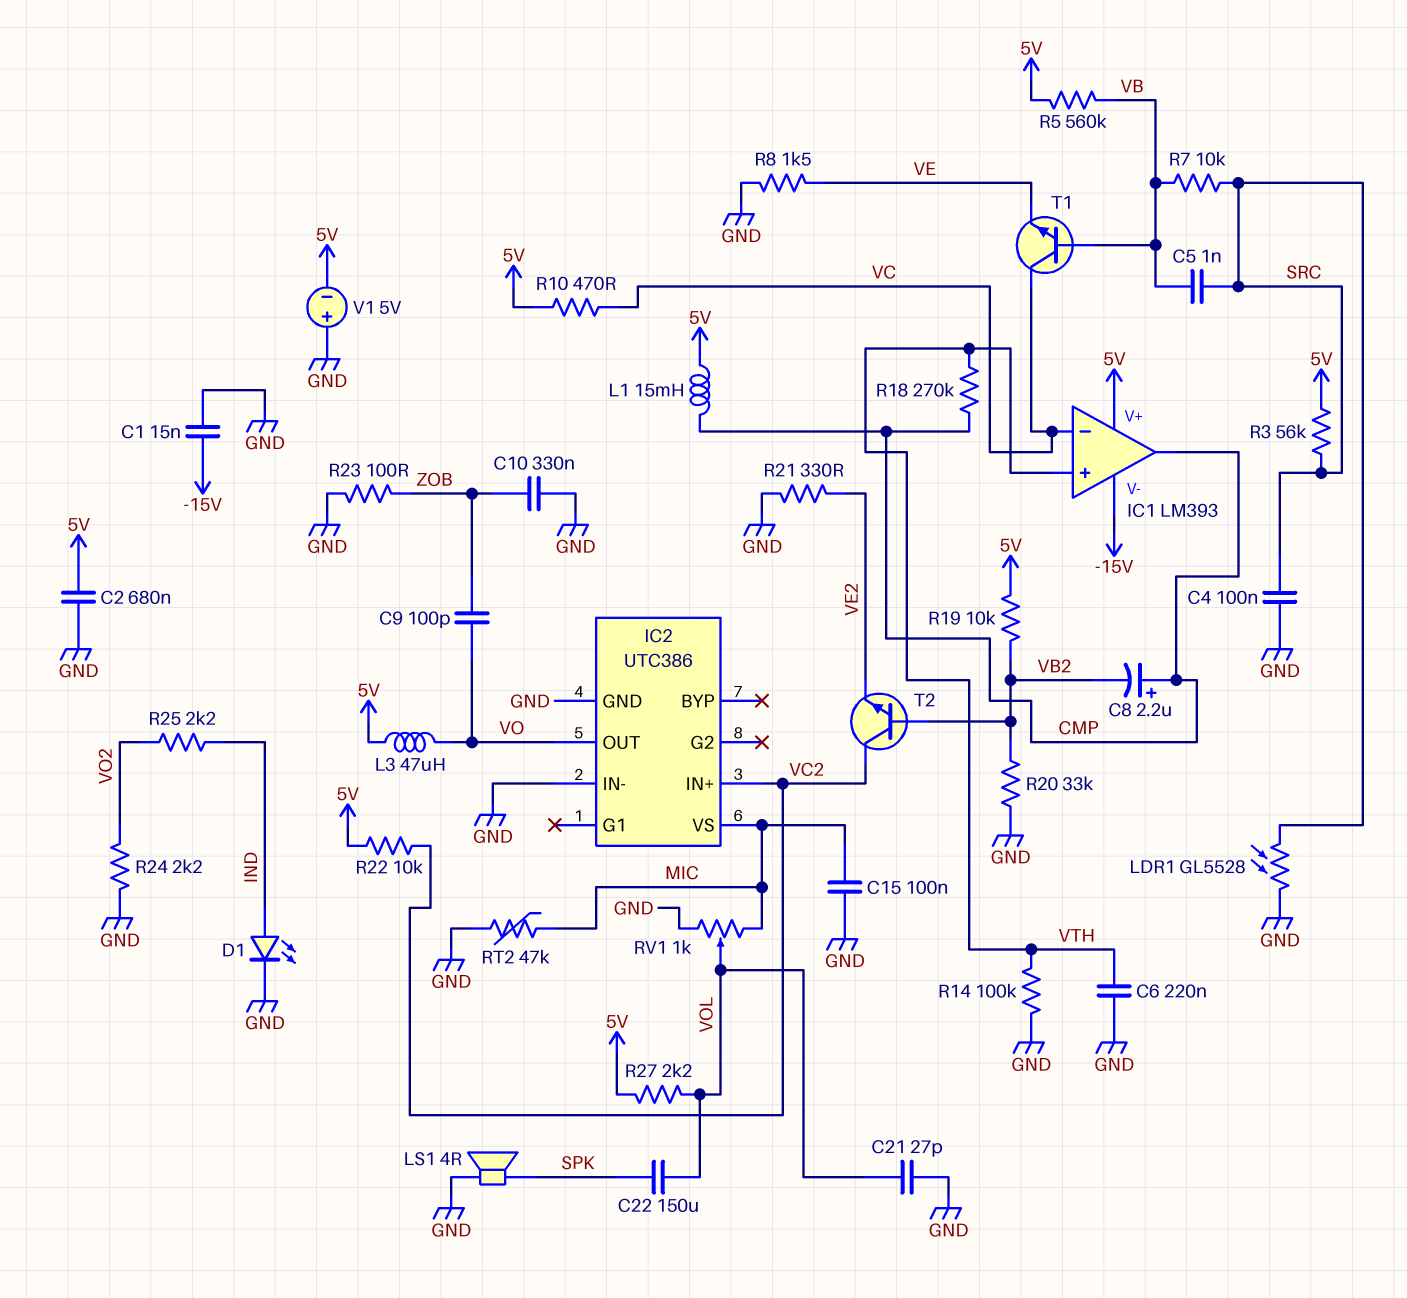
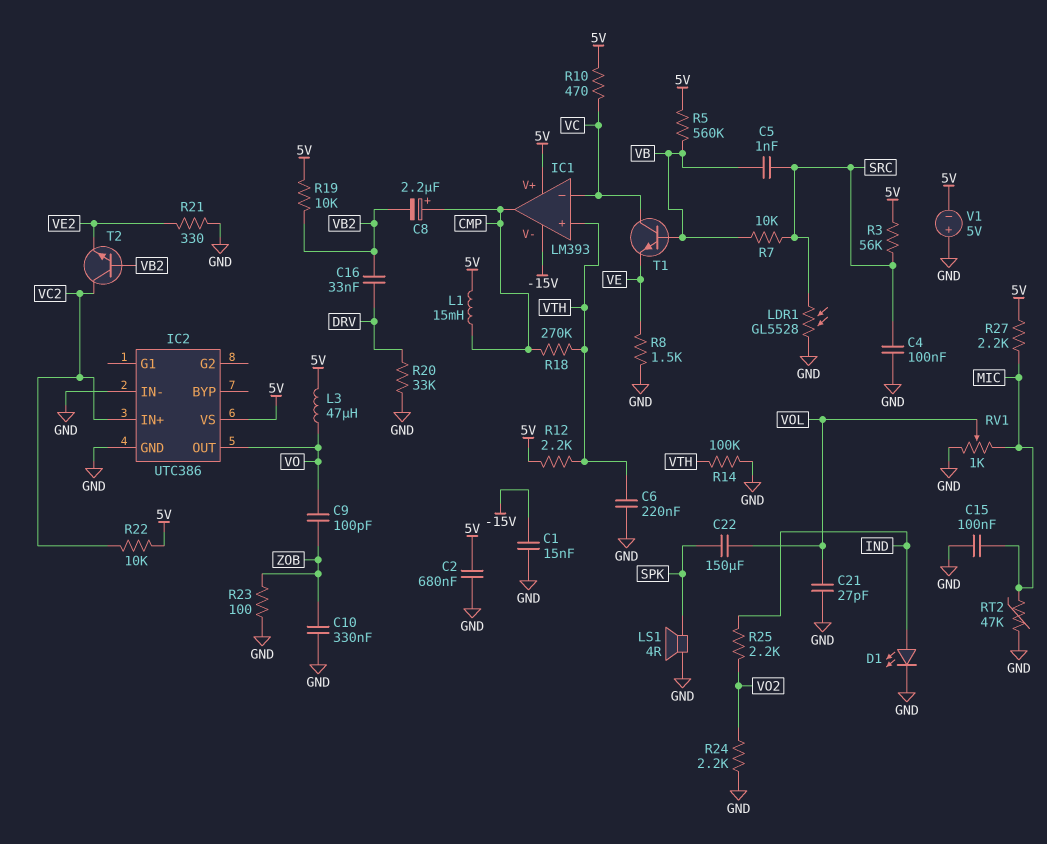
C16: none -> 33nF (DRV, VB2)
IC2 pin VS: MIC -> 5V
R12: none -> 2.2k (5V, VTH)
R20: 33k (GND, VB2) -> 33k (DRV, GND)
R27: 2.2k (5V, VOL) -> 2.2k (5V, MIC)

